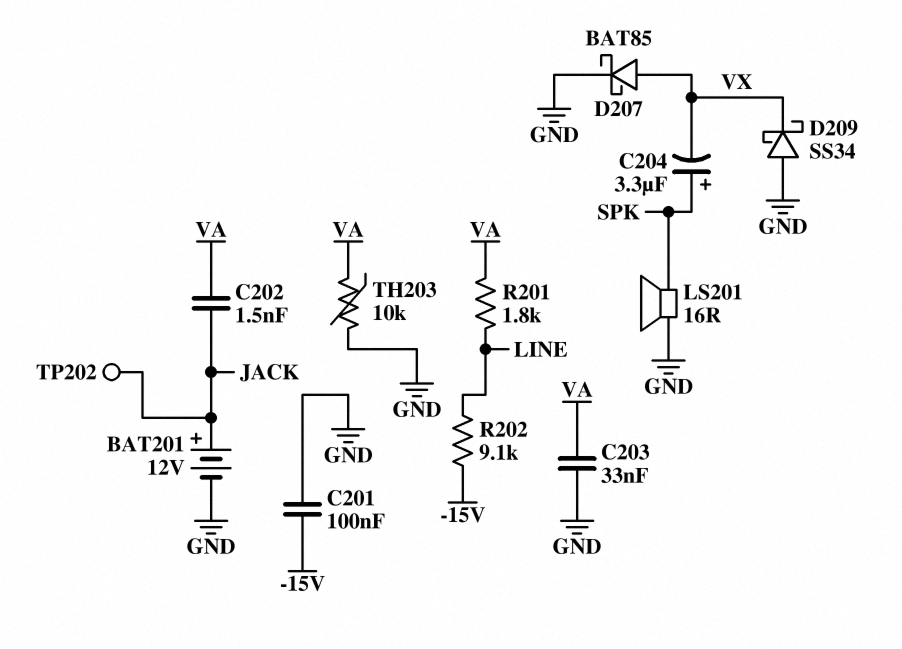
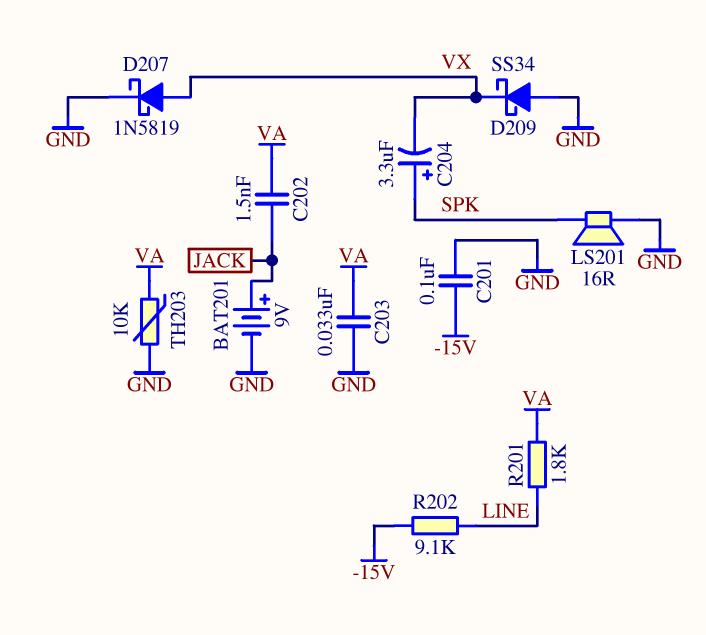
BAT201: 12V (plus JACK, minus GND) -> 9V (plus JACK, minus GND)
D207: schottky BAT85 (A VX, K GND) -> schottky 1N5819 (A VX, K GND)
TP202: test point (JACK) -> none

